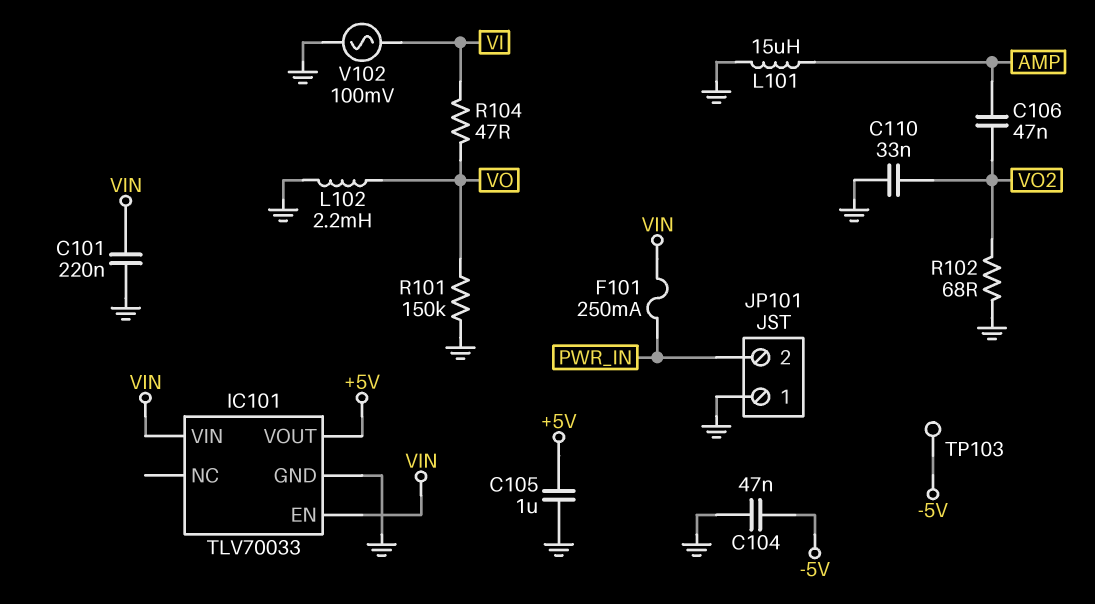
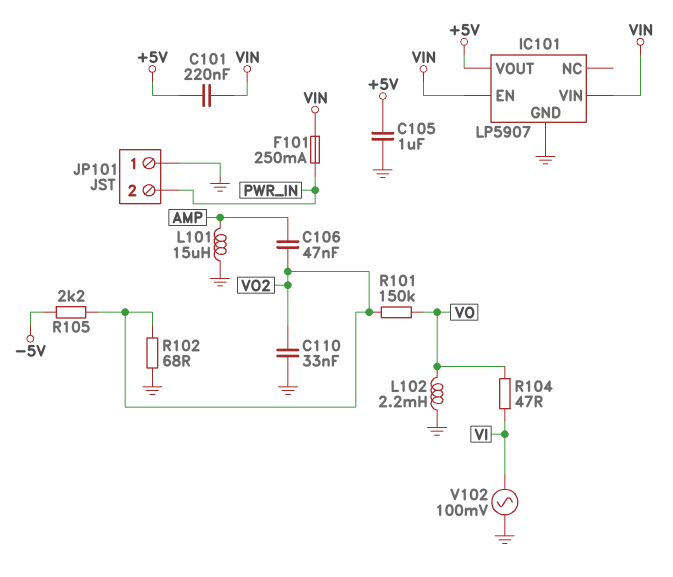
C101: 220nF (GND, VIN) -> 220nF (+5V, VIN)
C104: 47nF (-5V, GND) -> none
IC101: TLV70033 -> LP5907
R101: 150k (GND, VO) -> 150k (VO, VO2)
R105: none -> 2.2k (-5V, VO2)
TP103: test point (-5V) -> none

